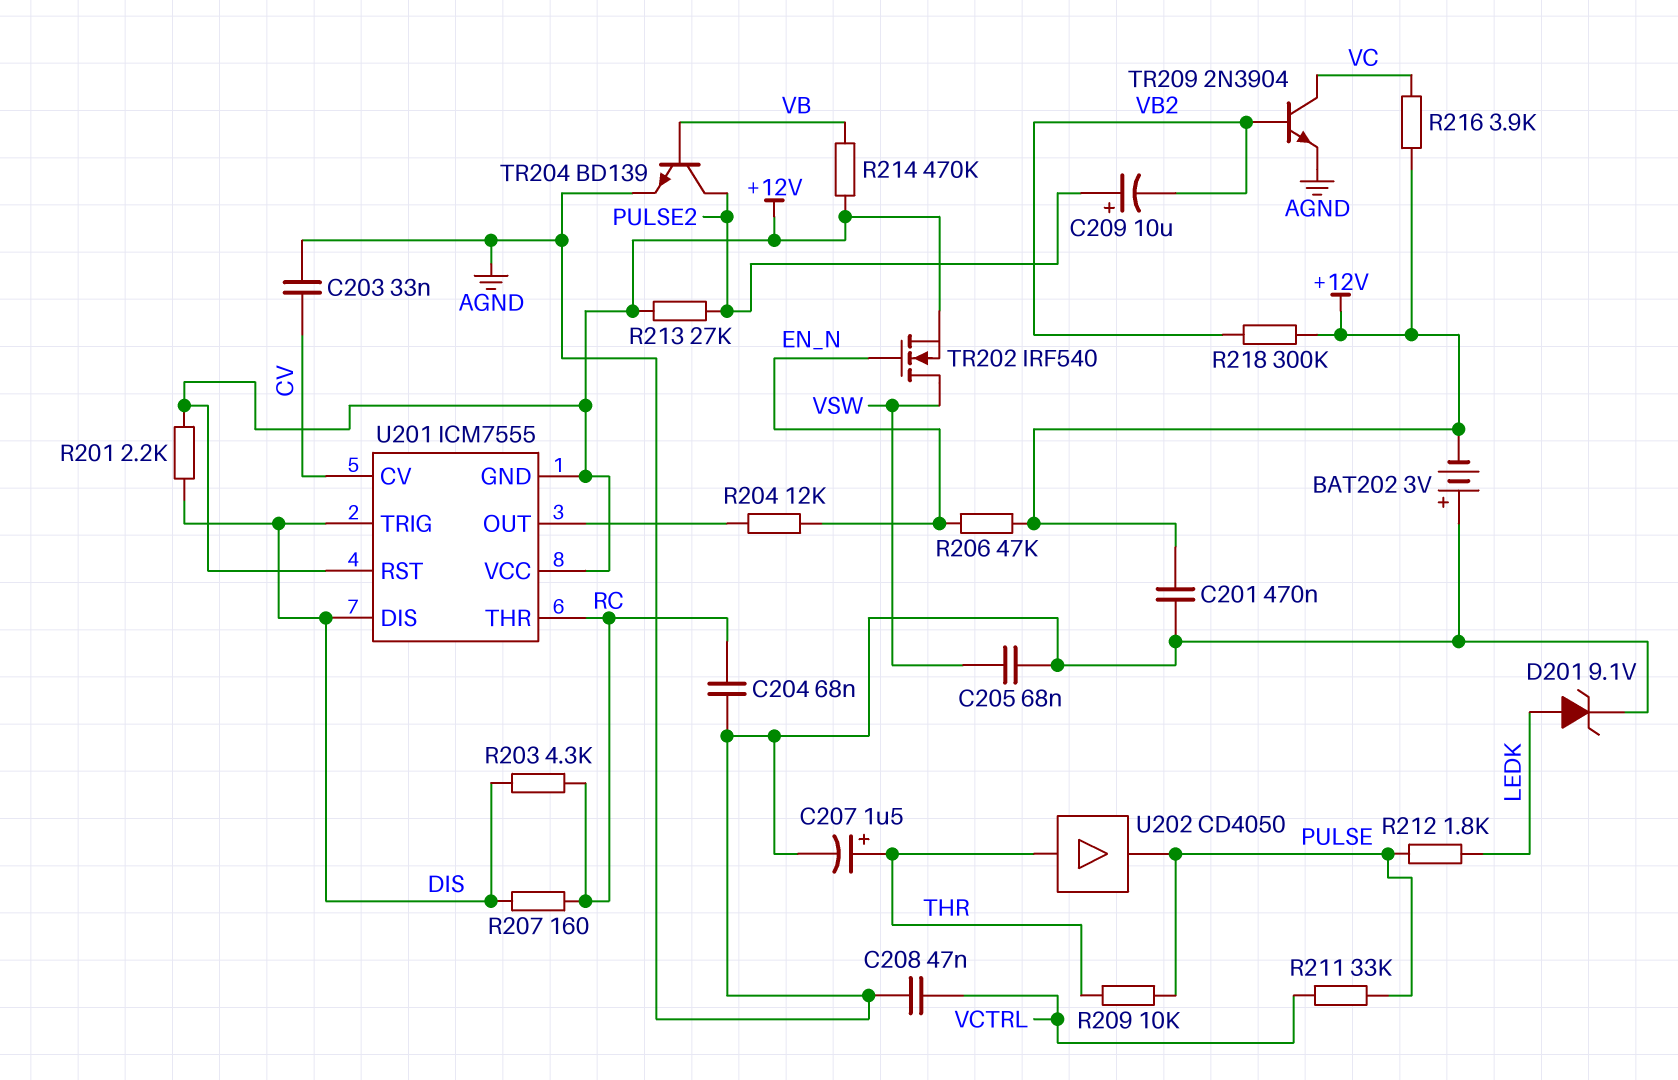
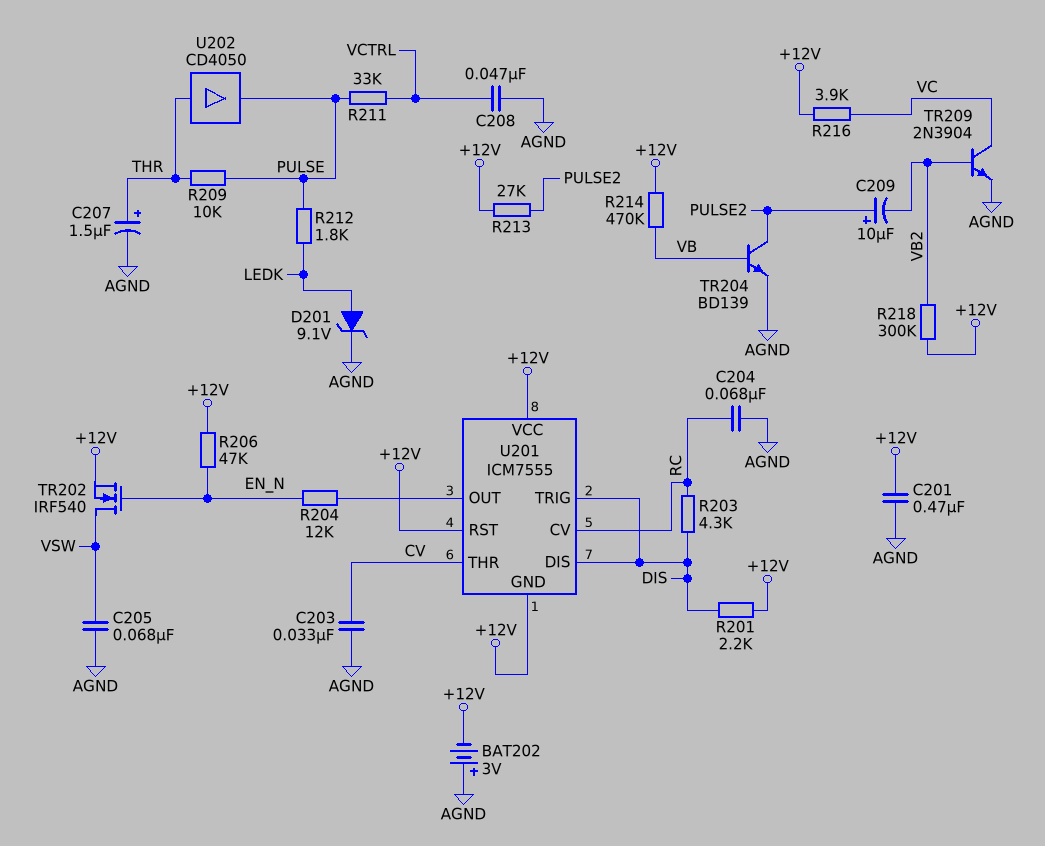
R207: 160 (DIS, RC) -> none
U201 pin CV: CV -> RC
U201 pin THR: RC -> CV

